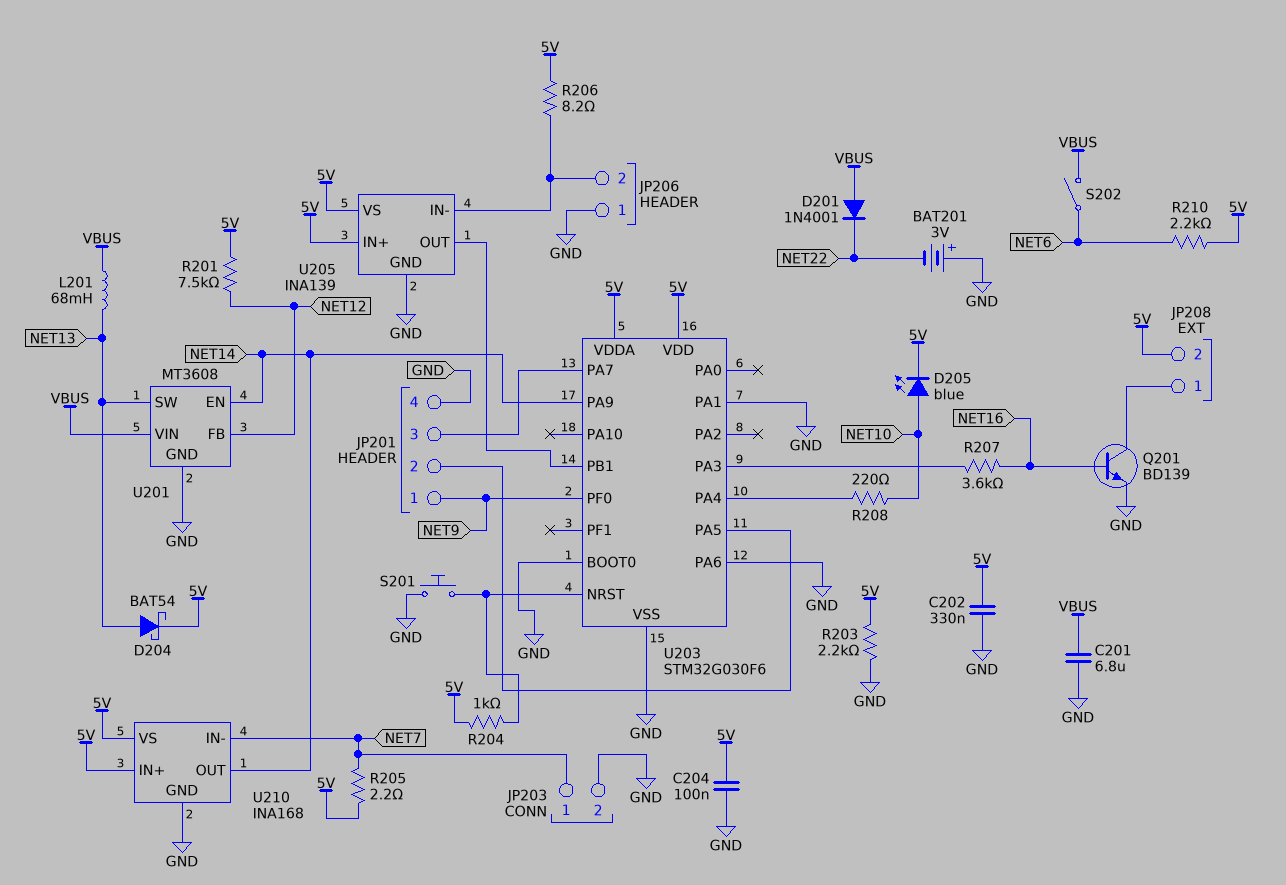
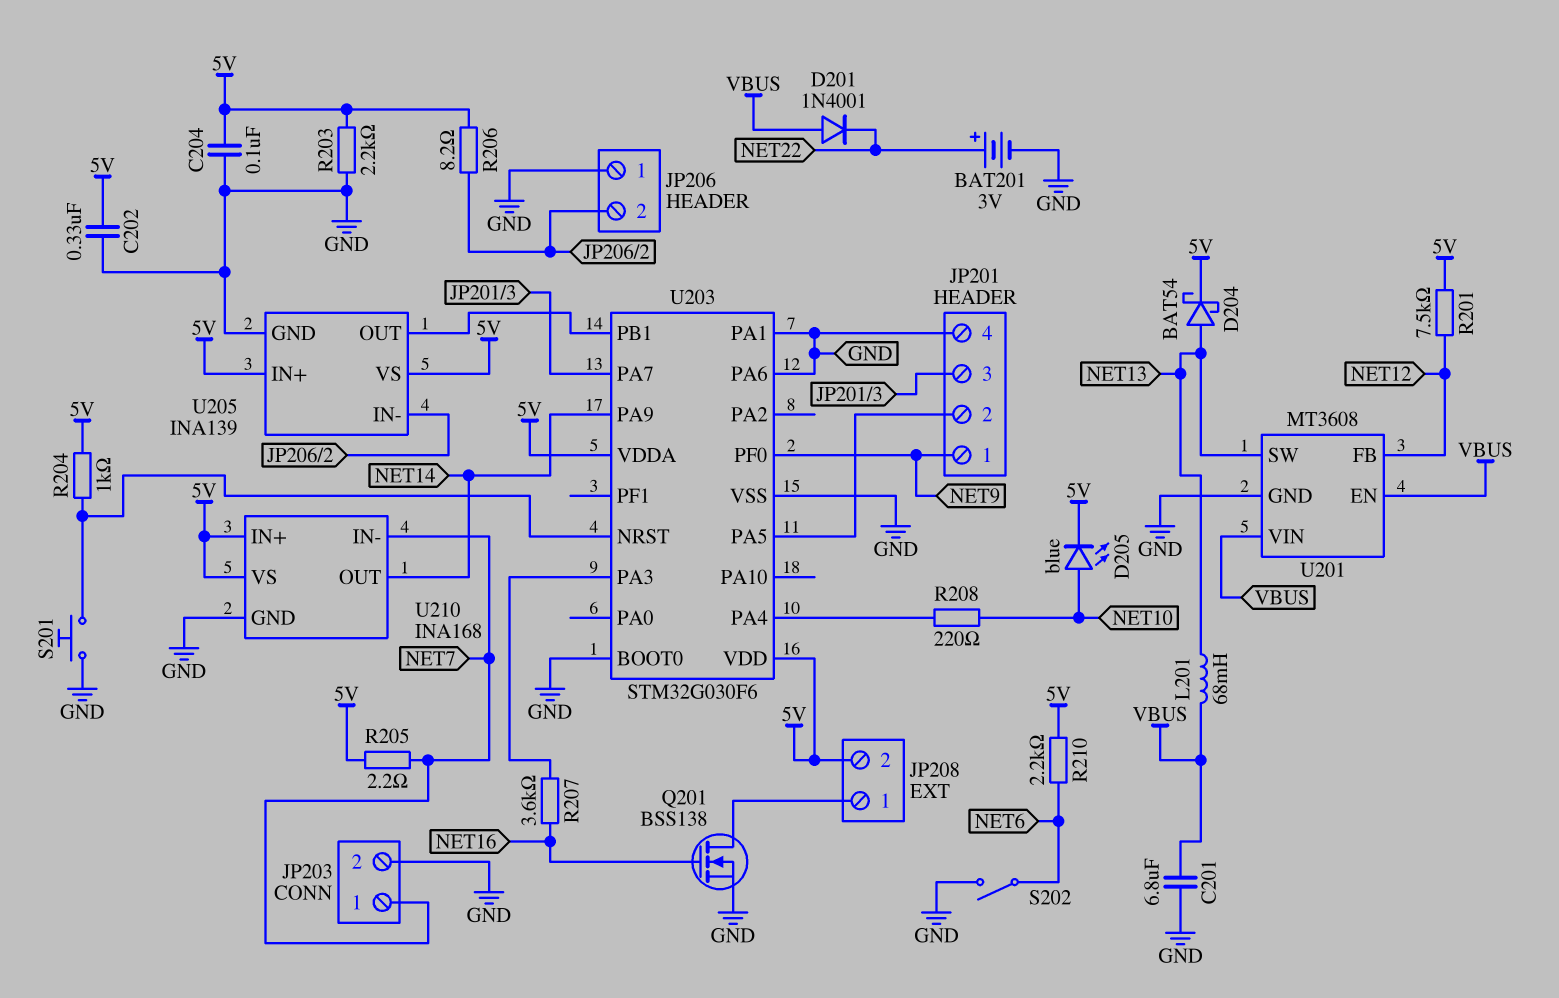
BAT201: 3V (plus GND, minus NET22) -> 3V (plus NET22, minus GND)
Q201: NPN BD139 (B NET16, C JP208/1, E GND) -> NMOS BSS138 (G NET16, D JP208/1, S GND)
S202: switch (NET6, VBUS) -> switch (GND, NET6)
U201 pin EN: NET14 -> VBUS

